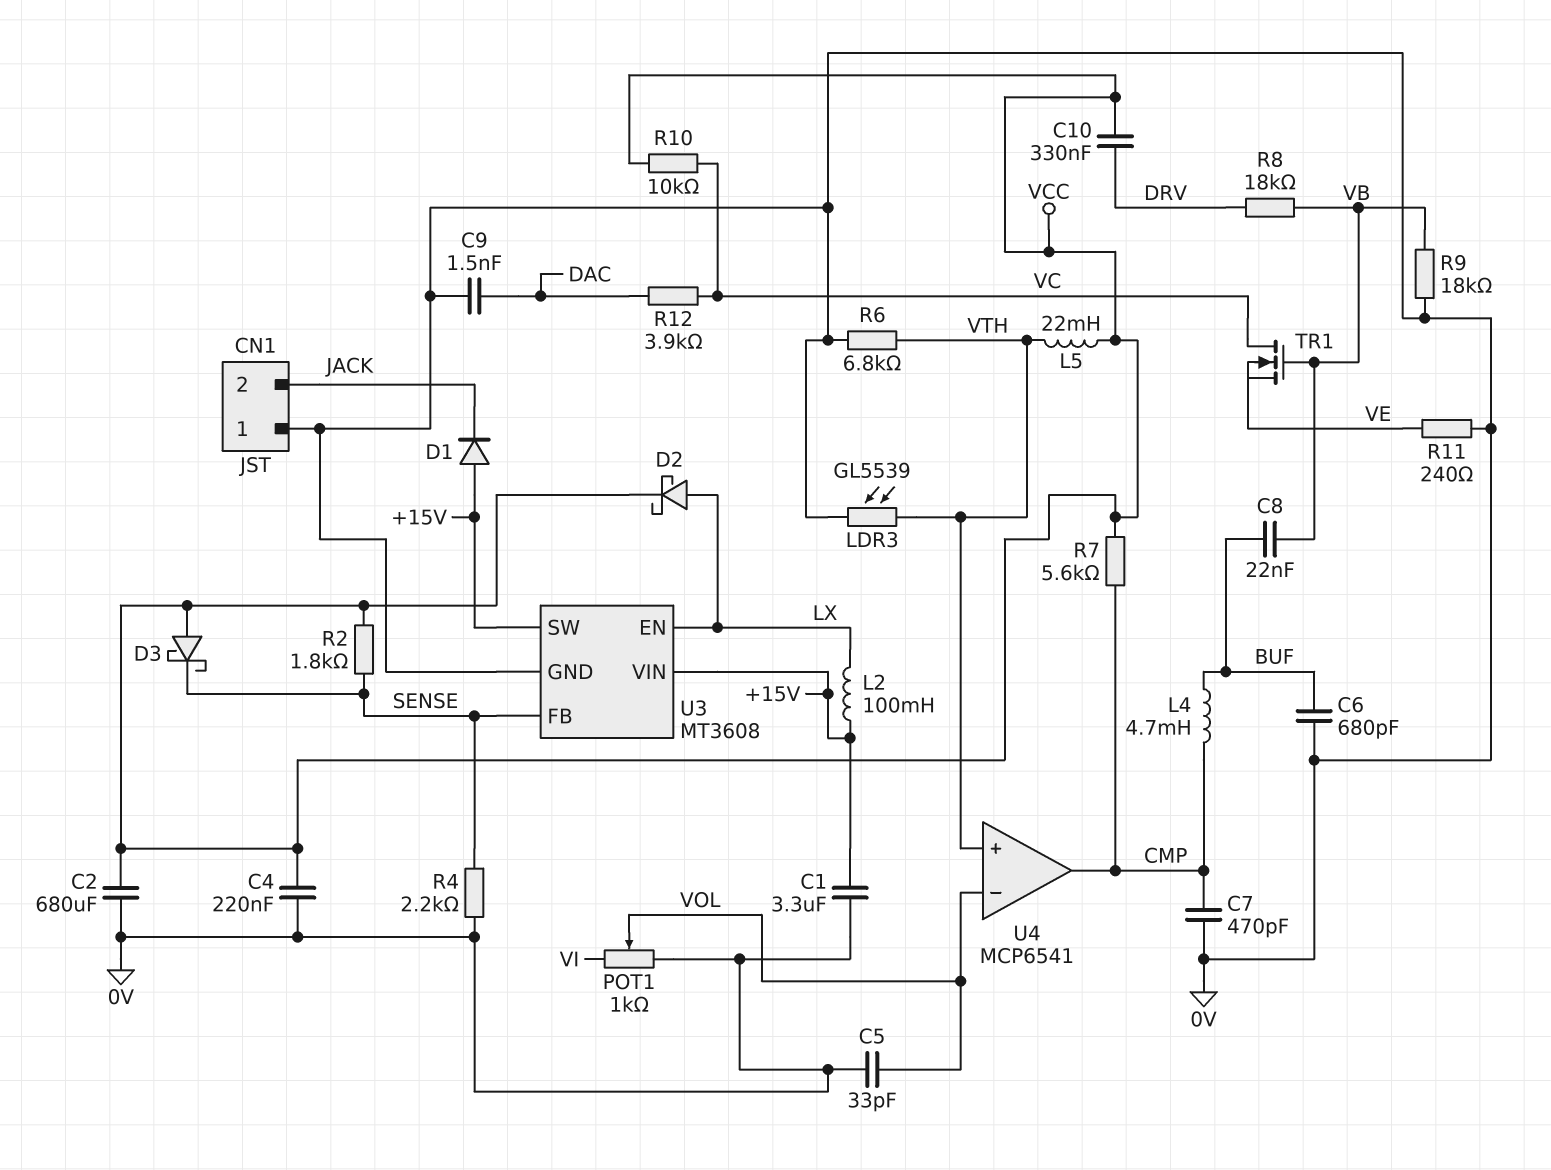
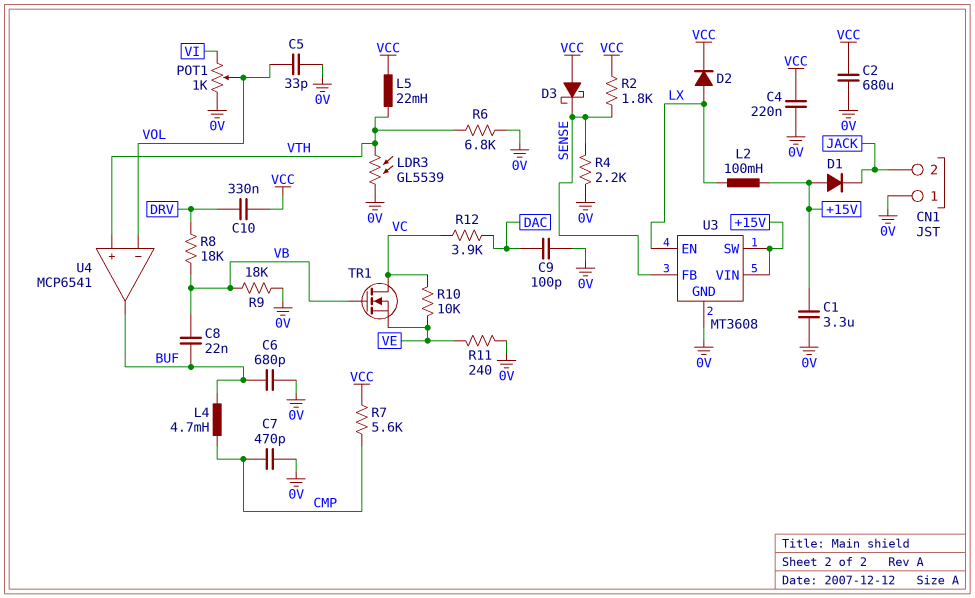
C9: 1.5nF (0V, DAC) -> 100pF (0V, DAC)
D2: schottky (A LX, K VCC) -> diode (A LX, K VCC)
R10: 10k (VC, VCC) -> 10k (VC, VE)
U4 pin out: CMP -> BUF

